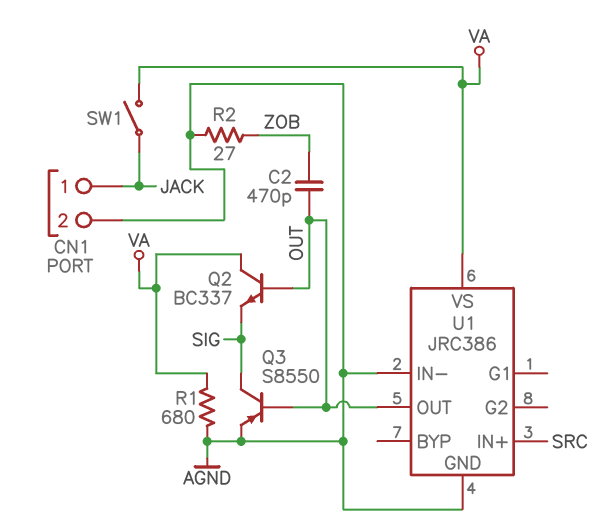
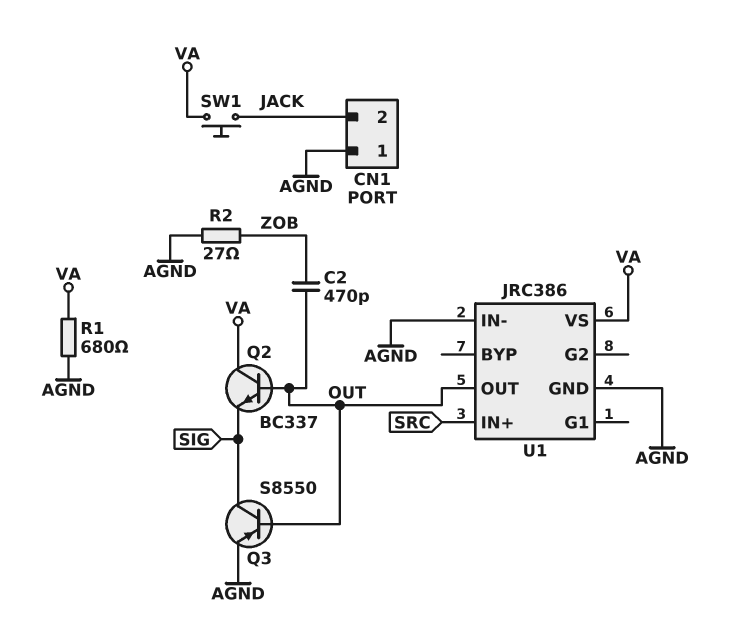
CN1 pin 1: JACK -> AGND
CN1 pin 2: AGND -> JACK
SW1: switch (JACK, VA) -> button (JACK, VA)

